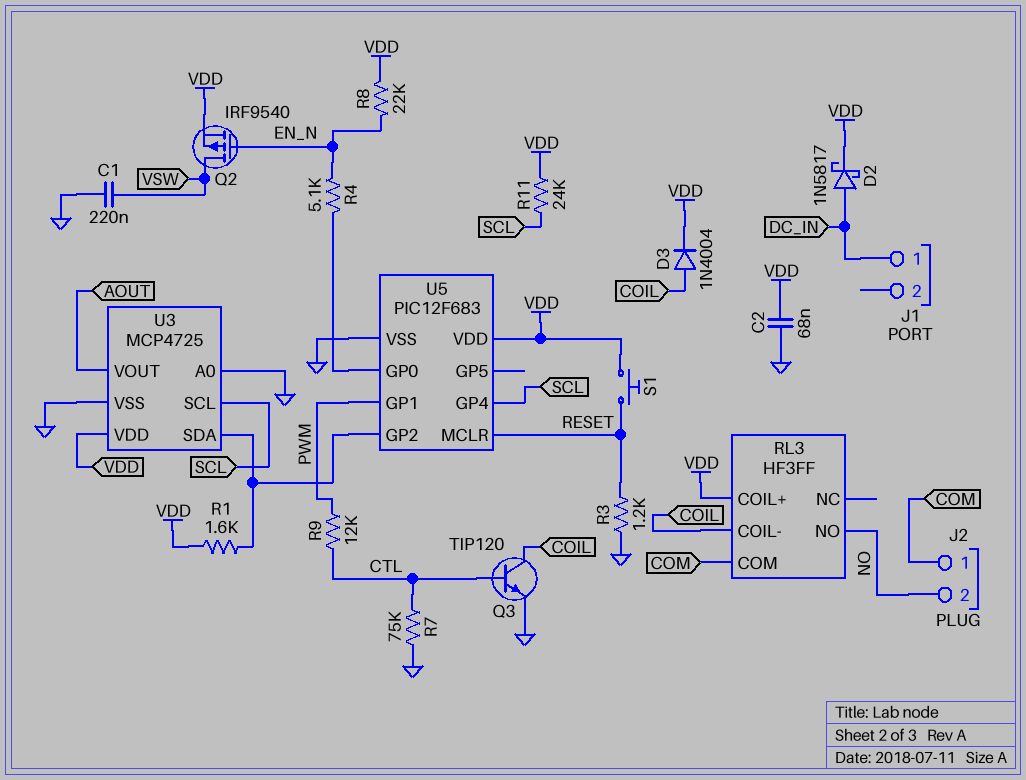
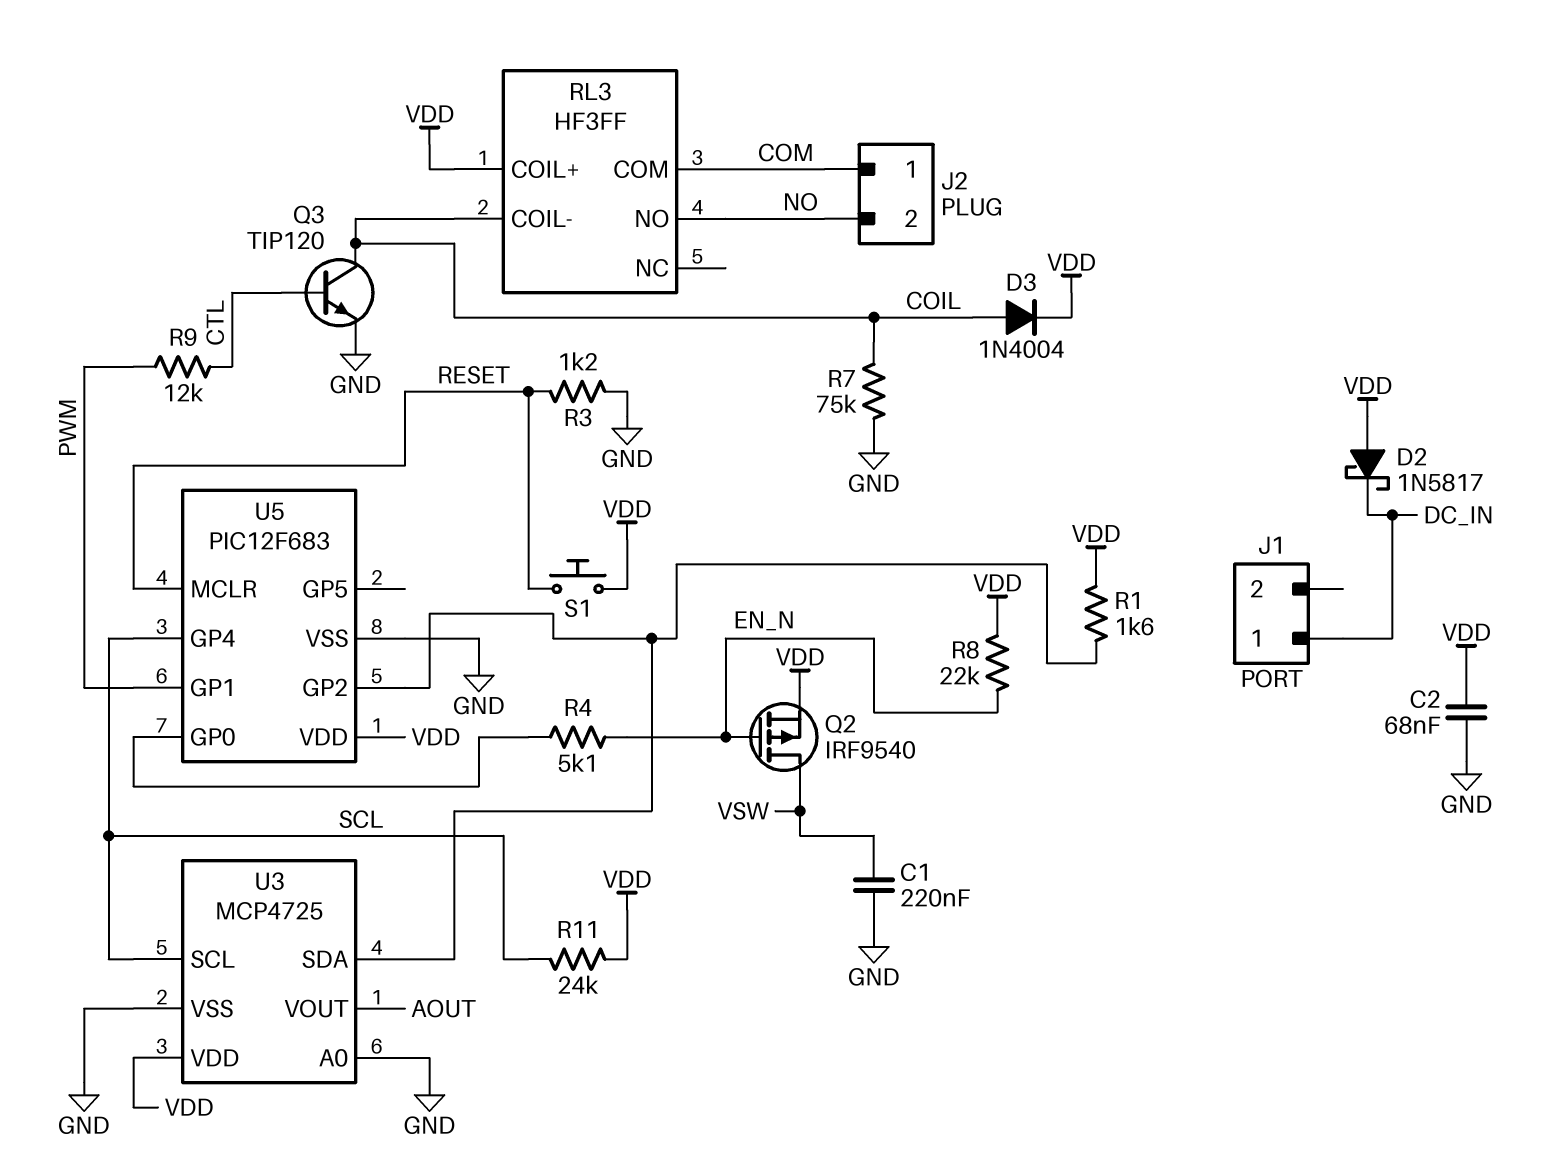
D2: schottky 1N5817 (A DC_IN, K VDD) -> schottky 1N5817 (A VDD, K DC_IN)
R7: 75k (CTL, GND) -> 75k (COIL, GND)

